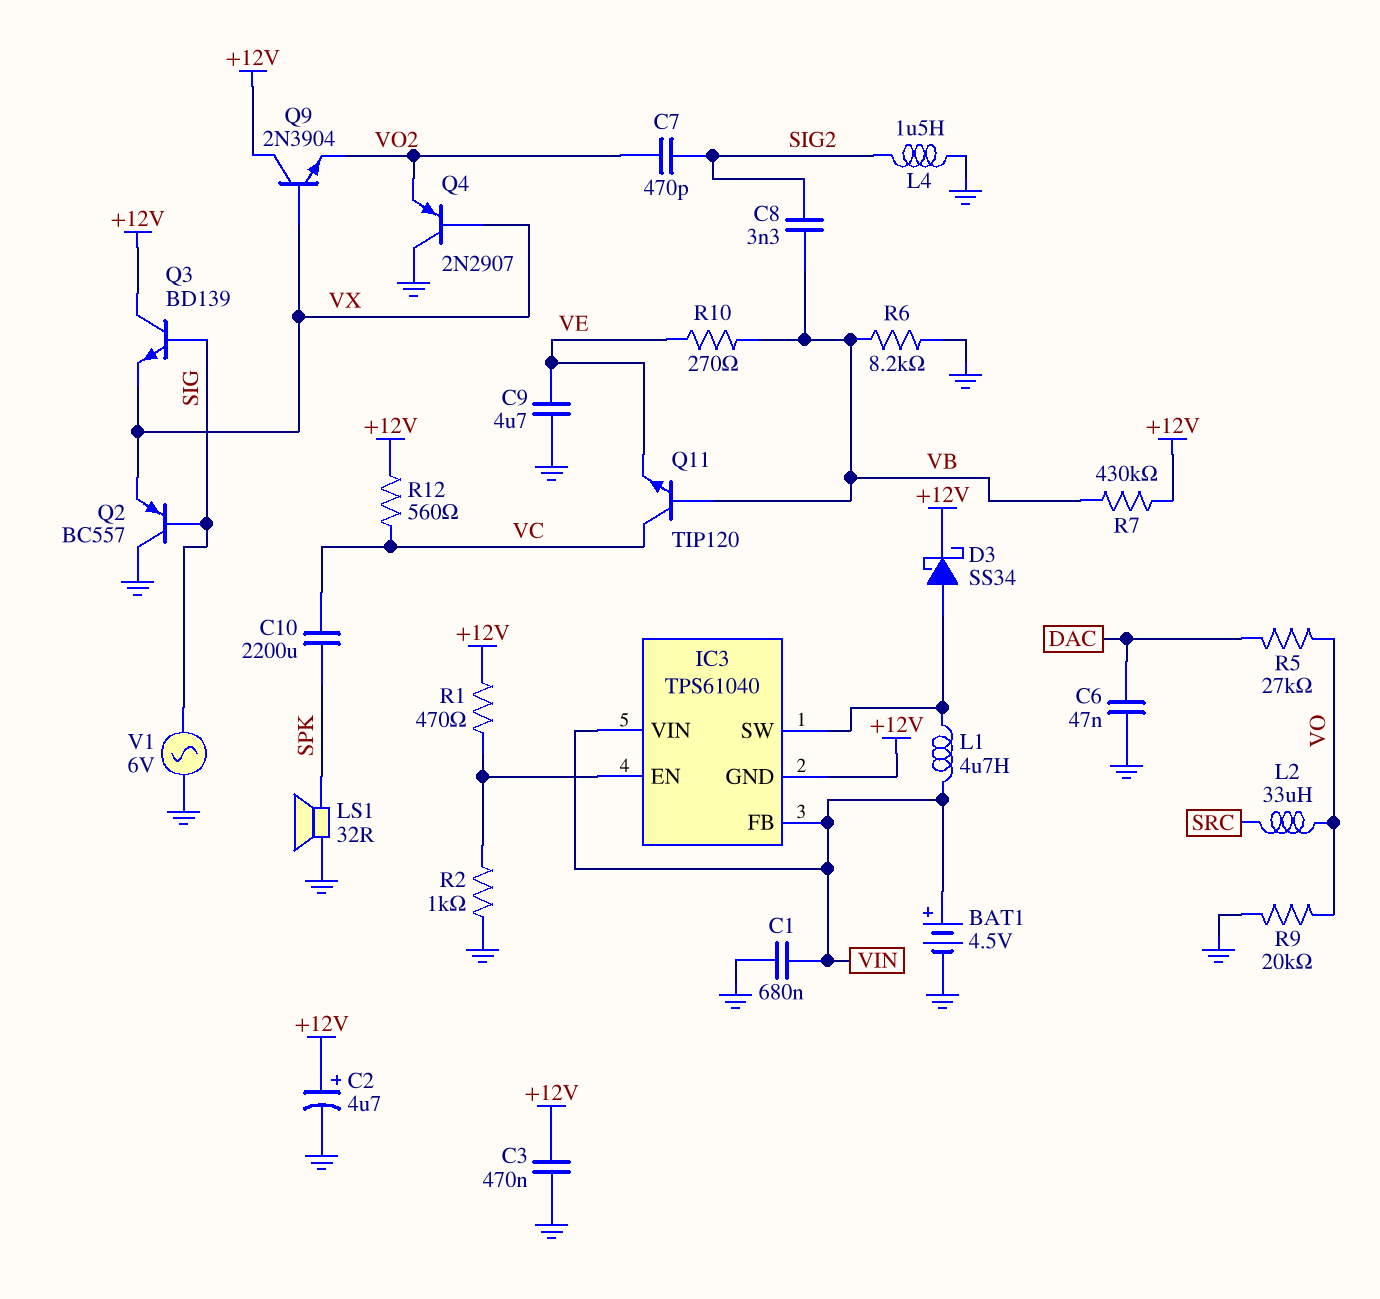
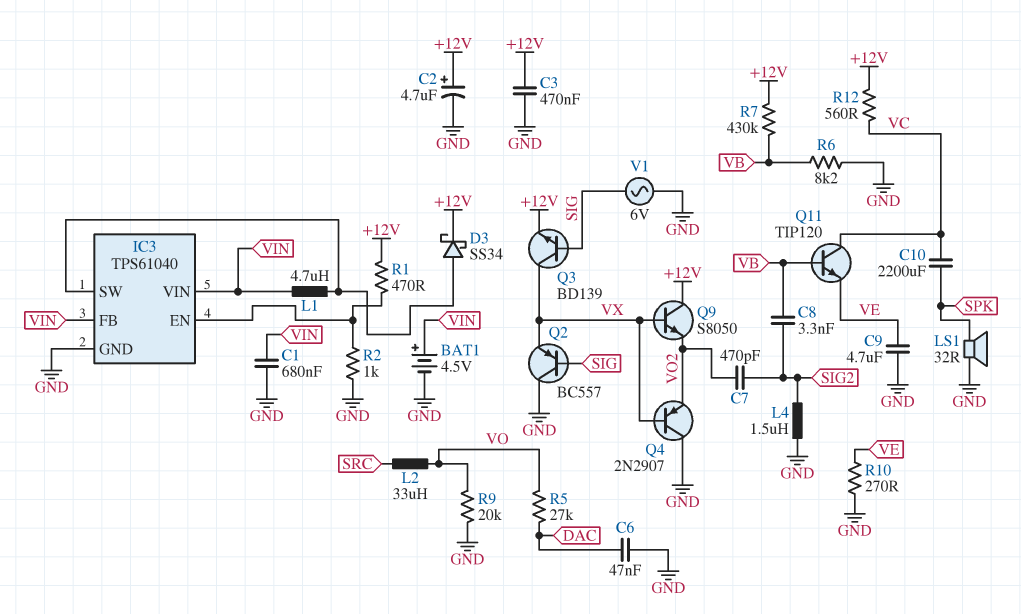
IC3 pin GND: +12V -> GND
Q3: NPN BD139 (B SIG, C +12V, E VX) -> NPN BD139 (B SIG, C VX, E +12V)
Q9: NPN 2N3904 (B VX, C +12V, E VO2) -> NPN S8050 (B VX, C +12V, E VO2)
R10: 270 (VB, VE) -> 270 (GND, VE)

